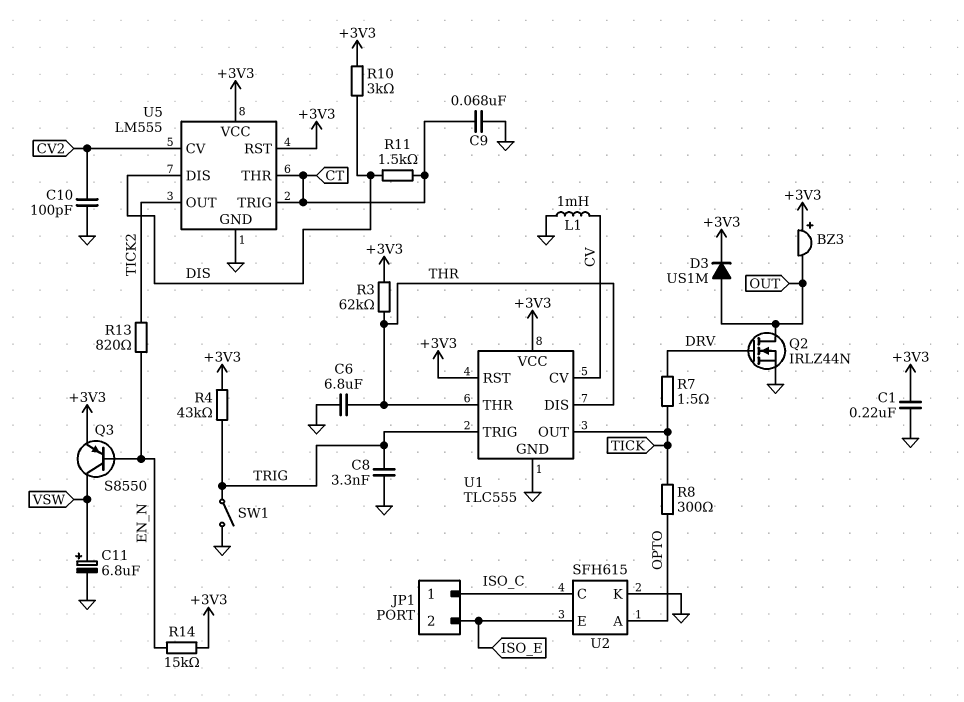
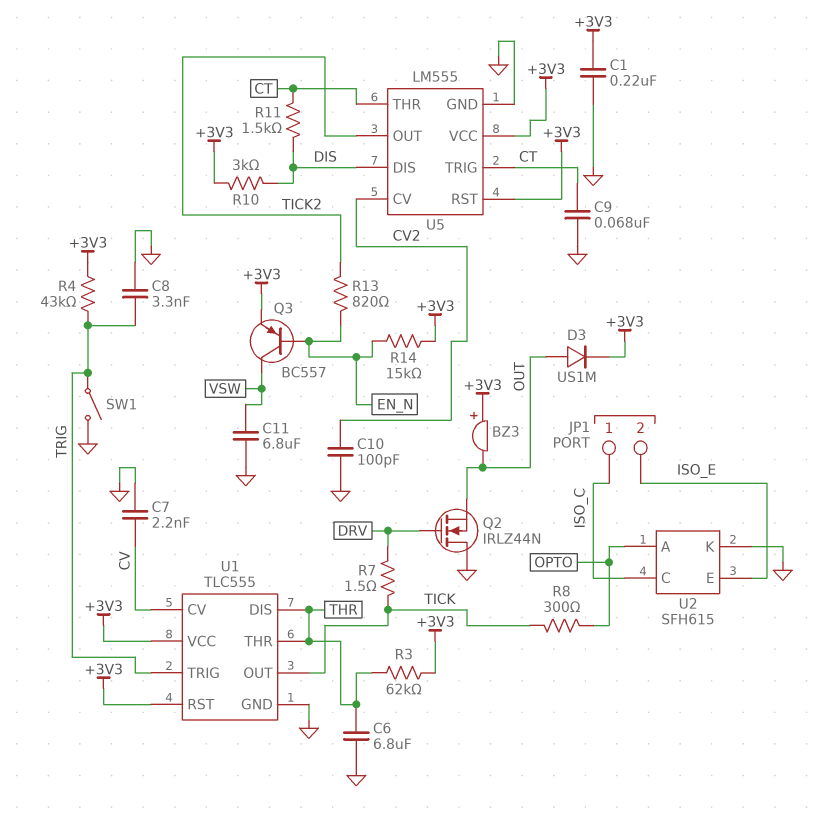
C7: none -> 2.2nF (CV, GND)
C11: 6.8uF (plus VSW, minus GND) -> 6.8uF (GND, VSW)
L1: 1mH (CV, GND) -> none
Q2: NMOS IRLZ44N (G DRV, D OUT, S GND) -> NMOS IRLZ44N (G DRV, D GND, S OUT)
Q3: PNP S8550 (B EN_N, C VSW, E +3V3) -> PNP BC557 (B EN_N, C VSW, E +3V3)

